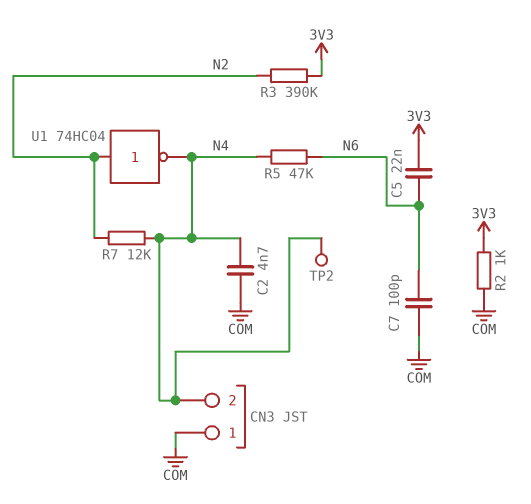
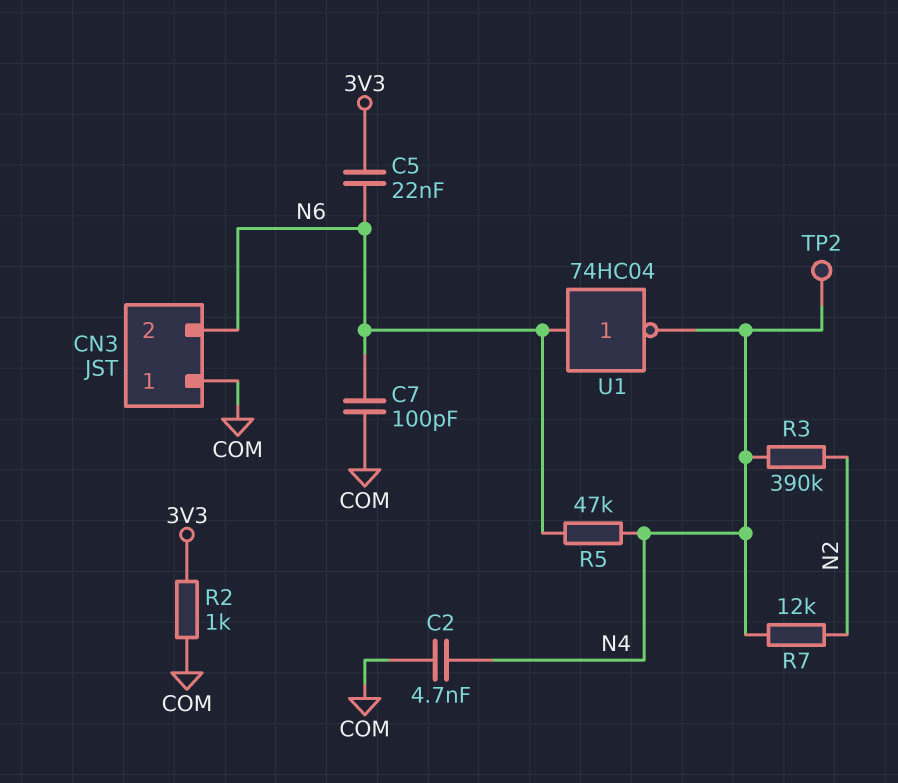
CN3 pin 2: N4 -> N6
R3: 390k (3V3, N2) -> 390k (N2, N4)
U1: NOT 74HC04 (in N2, out N4) -> NOT 74HC04 (in N6, out N4)

